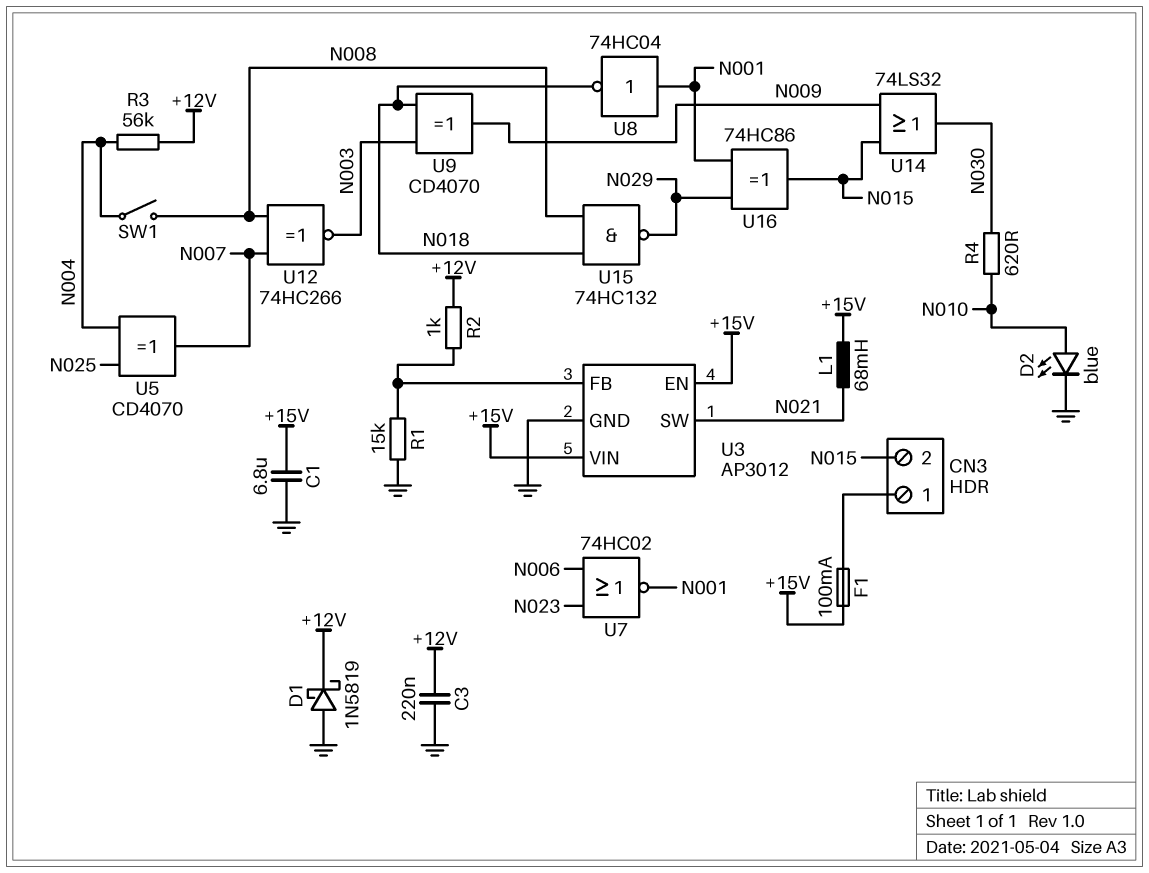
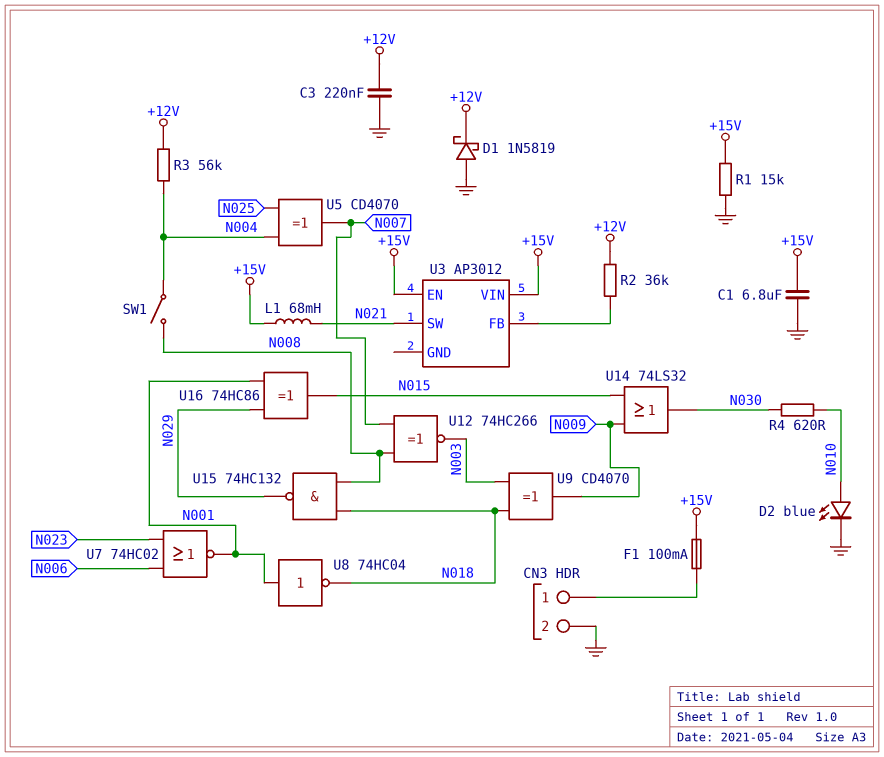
CN3 pin 2: N015 -> GND
R1: 15k (GND, U3/FB) -> 15k (+15V, GND)
R2: 1k (+12V, U3/FB) -> 36k (+12V, U3/FB)
U3 pin GND: GND -> none

